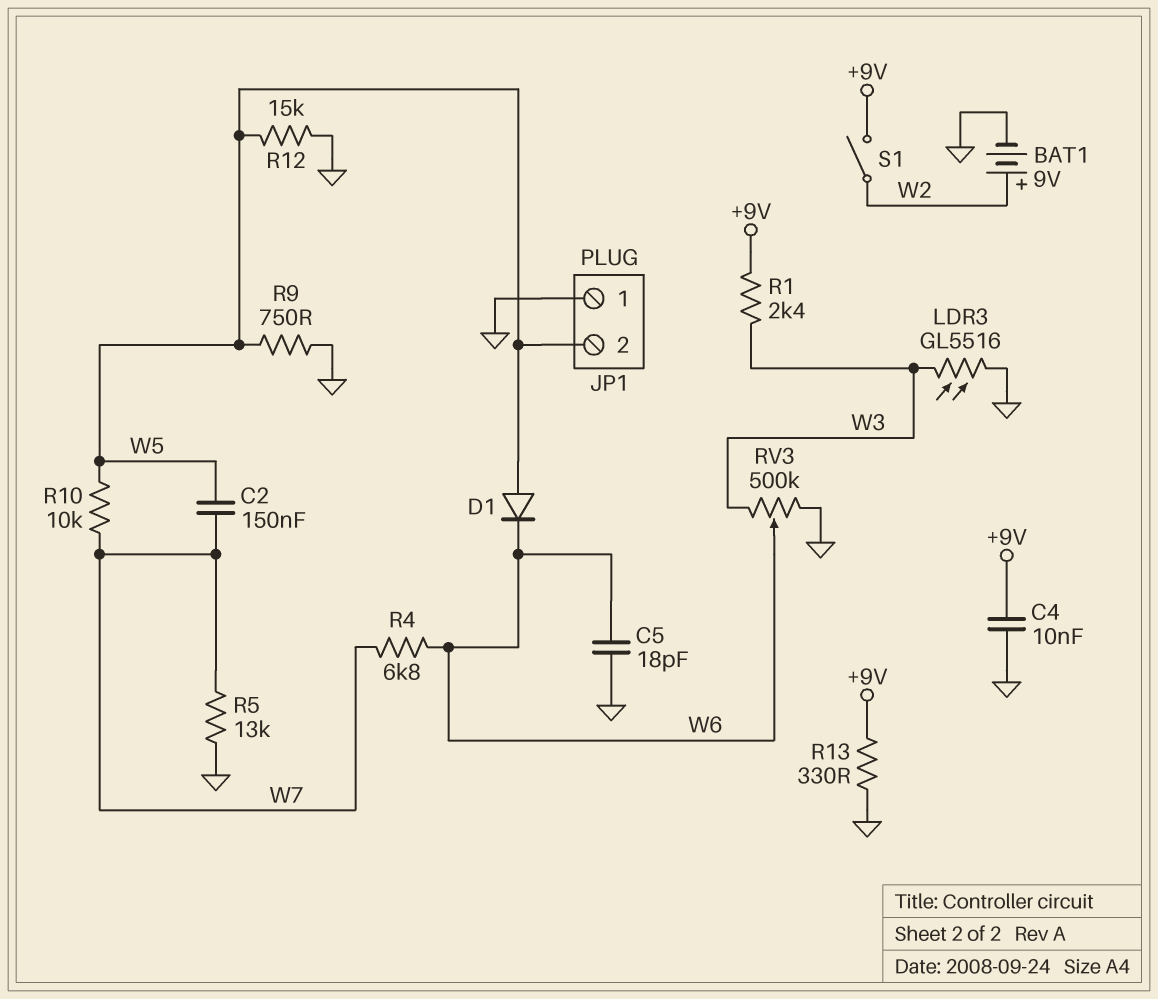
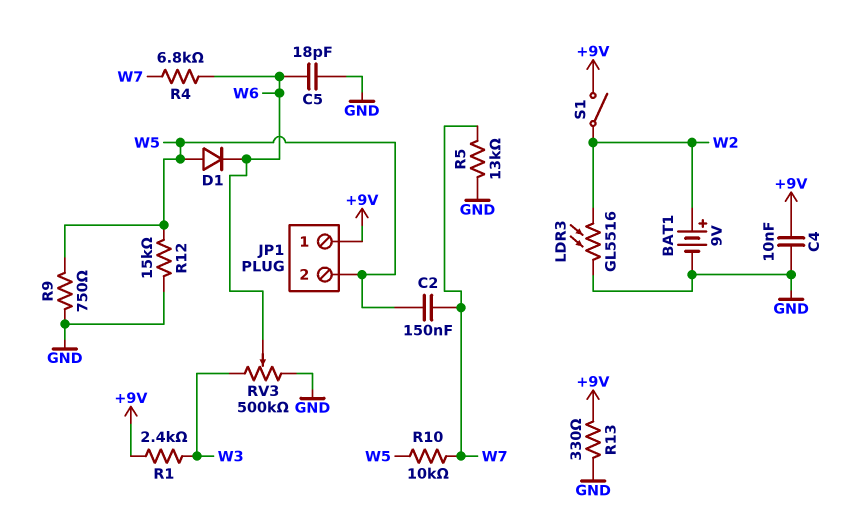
JP1 pin 1: GND -> +9V
LDR3: GL5516 (GND, W3) -> GL5516 (GND, W2)

